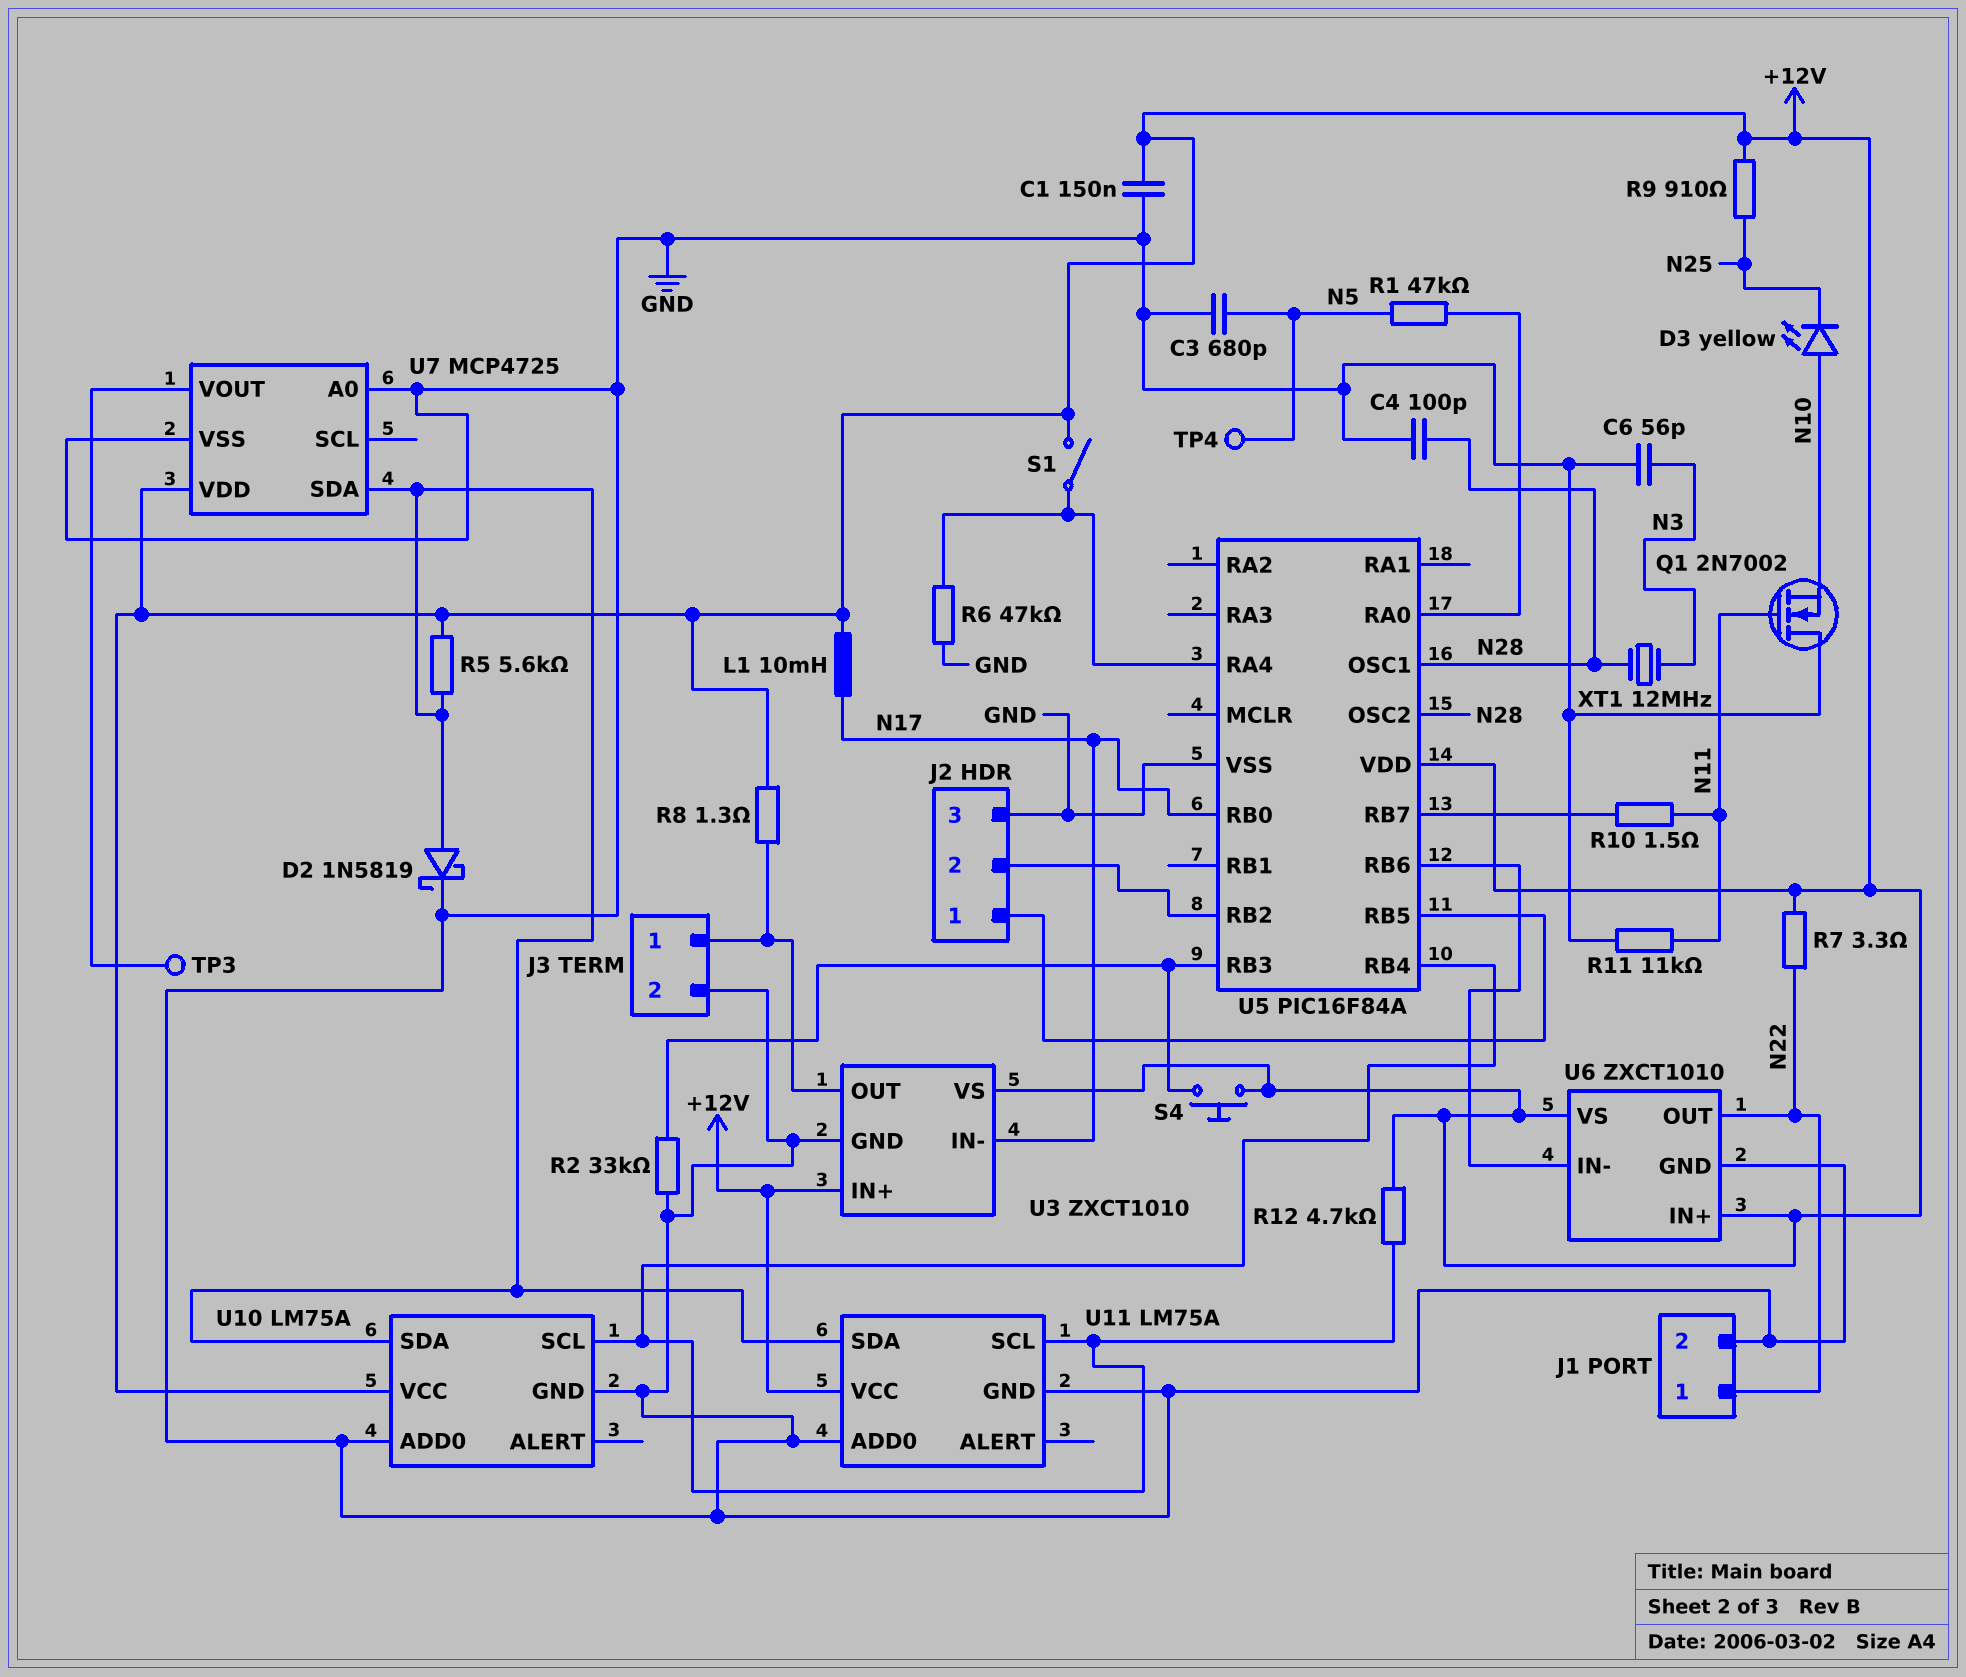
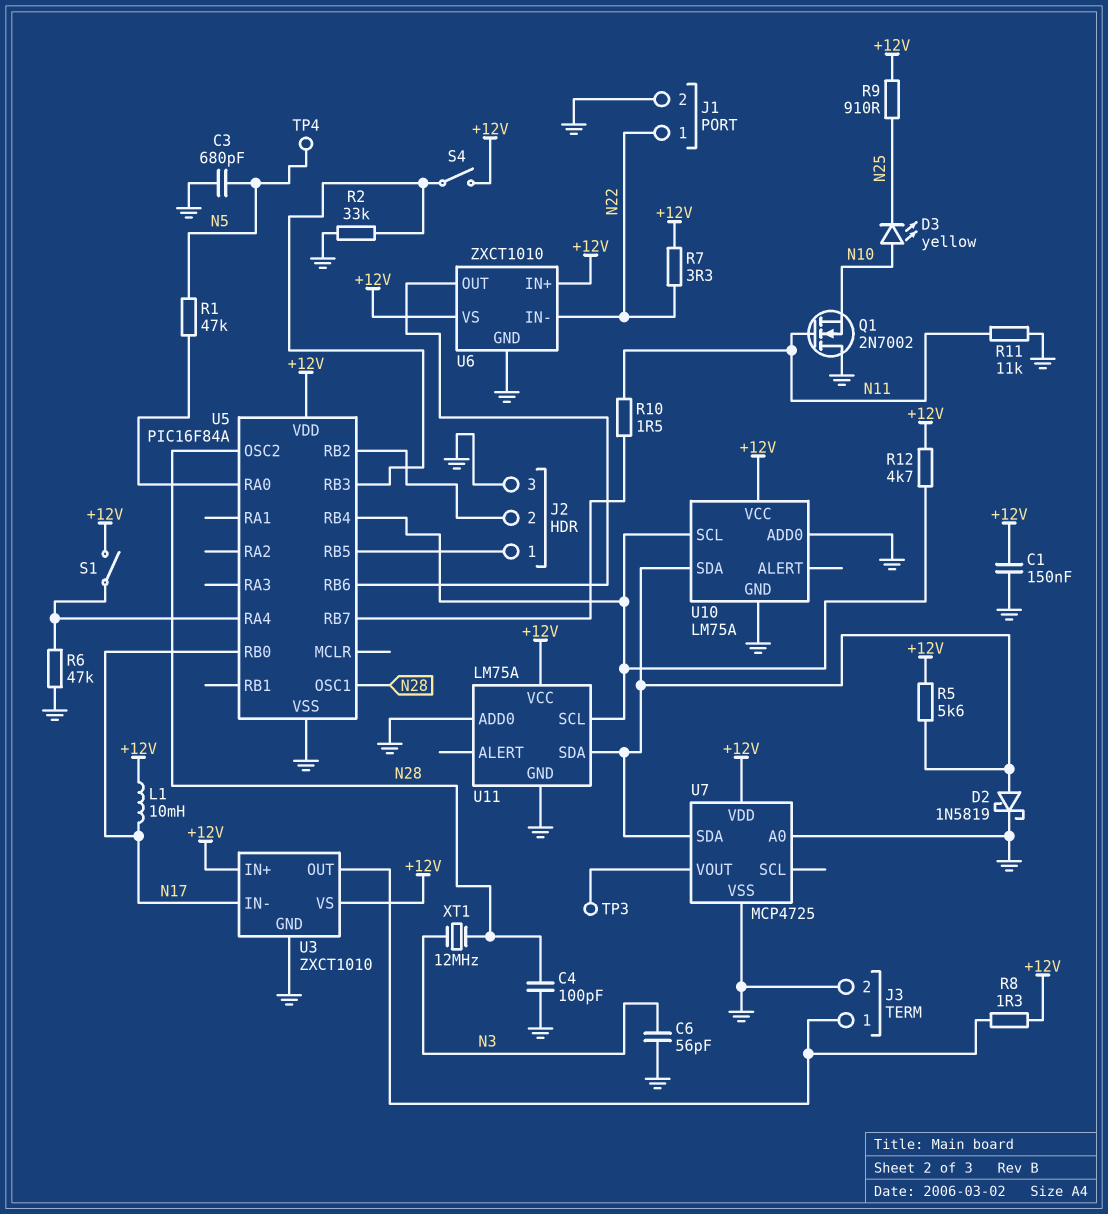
S4: button (+12V, U5/RB3) -> switch (+12V, U5/RB3)
U6 pin IN-: U5/RB6 -> N22
U6 pin OUT: N22 -> U5/RB6

